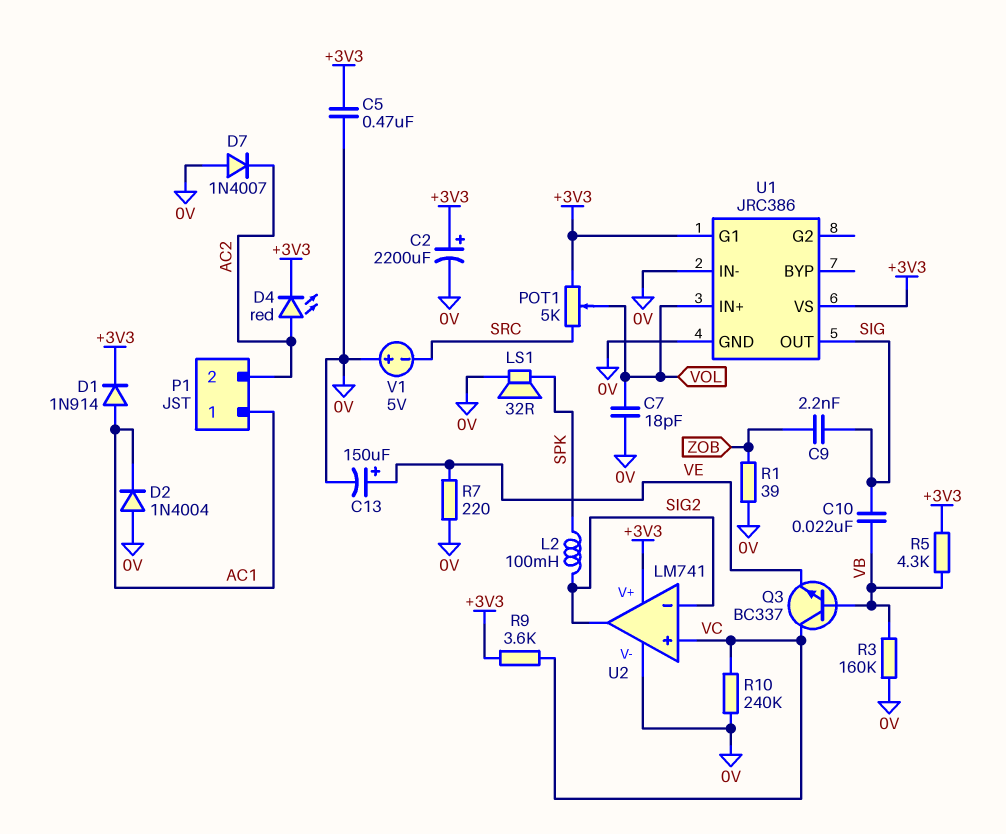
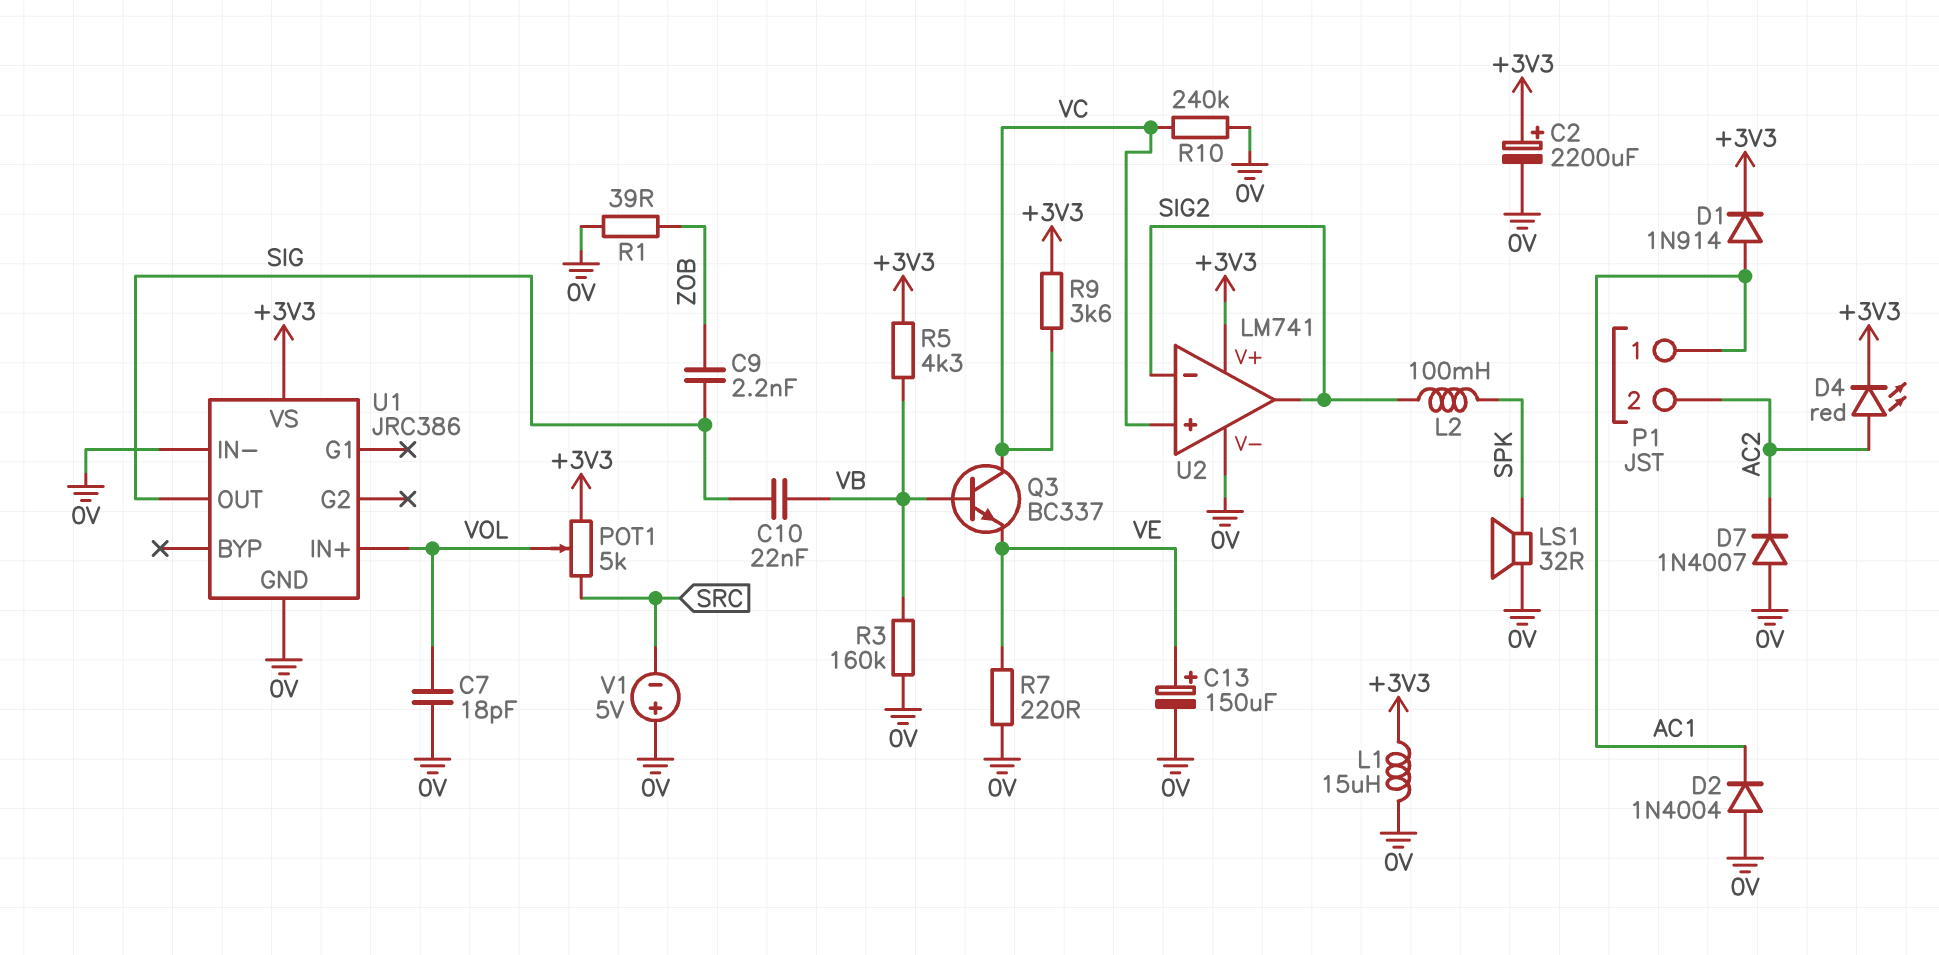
C5: 470nF (+3V3, 0V) -> none
L1: none -> 15uH (+3V3, 0V)
U1 pin G1: +3V3 -> none

